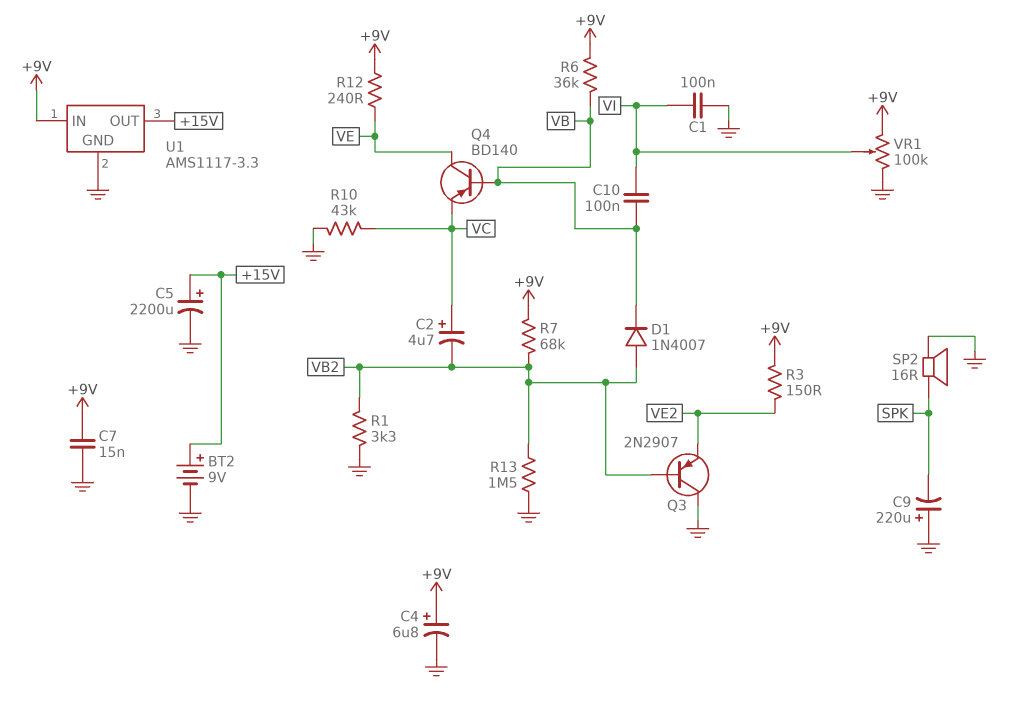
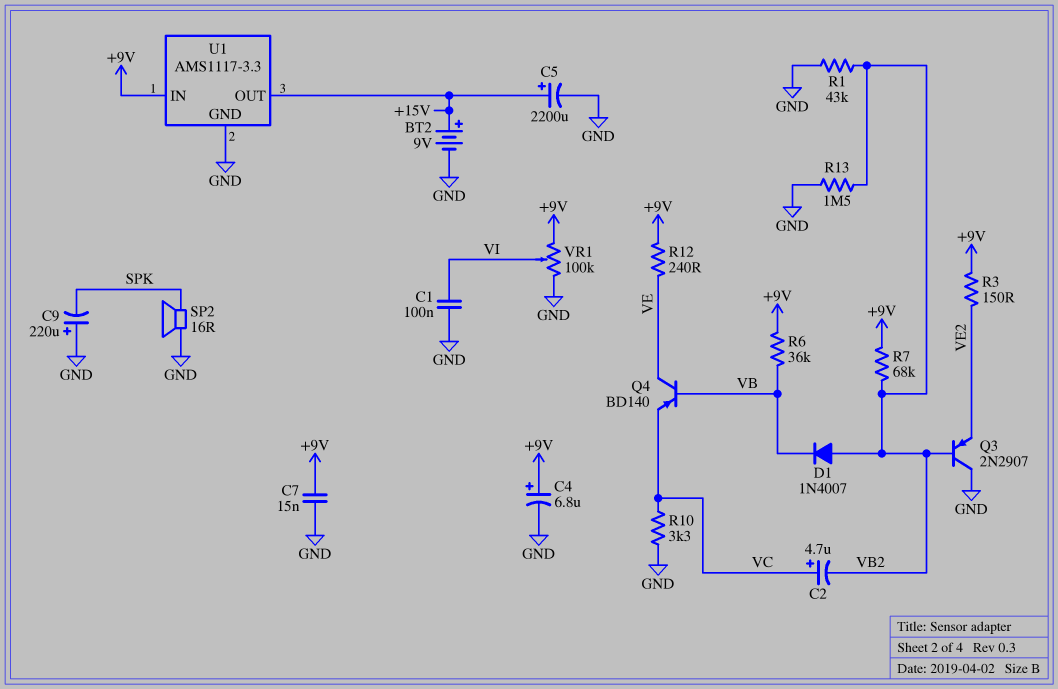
C10: 100nF (VB, VI) -> none
R1: 3.3k (GND, VB2) -> 43k (GND, VB2)
R10: 43k (GND, VC) -> 3.3k (GND, VC)

